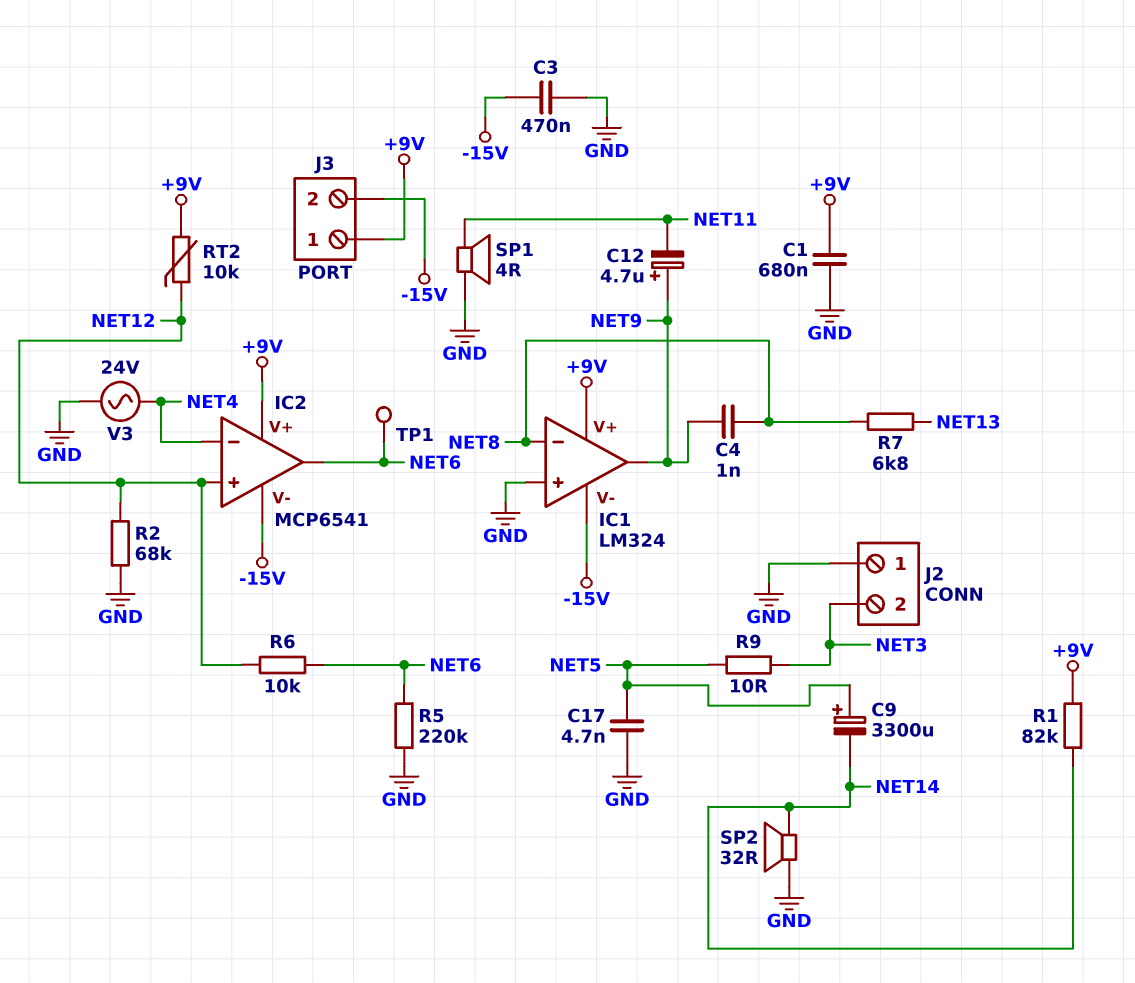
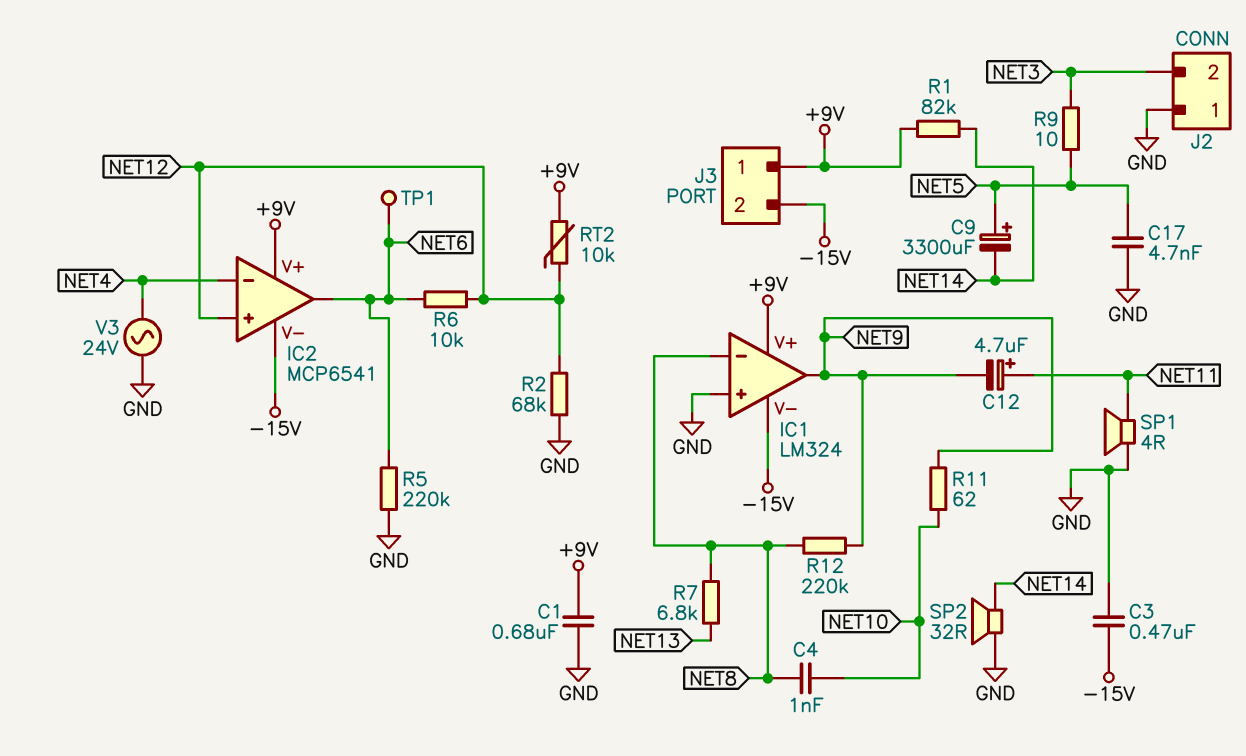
C4: 1nF (NET8, NET9) -> 1nF (NET8, NET10)
C12: 4.7uF (plus NET9, minus NET11) -> 4.7uF (plus NET11, minus NET9)
R11: none -> 62 (NET9, NET10)
R12: none -> 220k (NET8, NET9)

